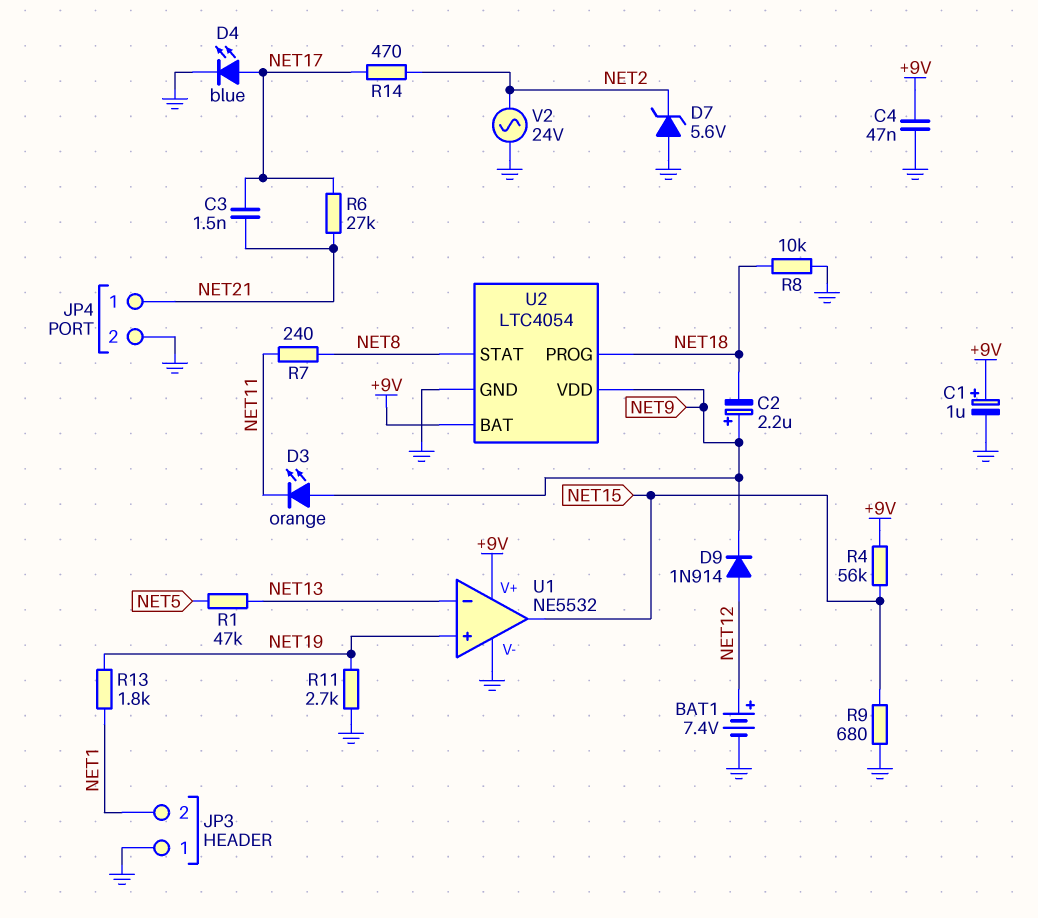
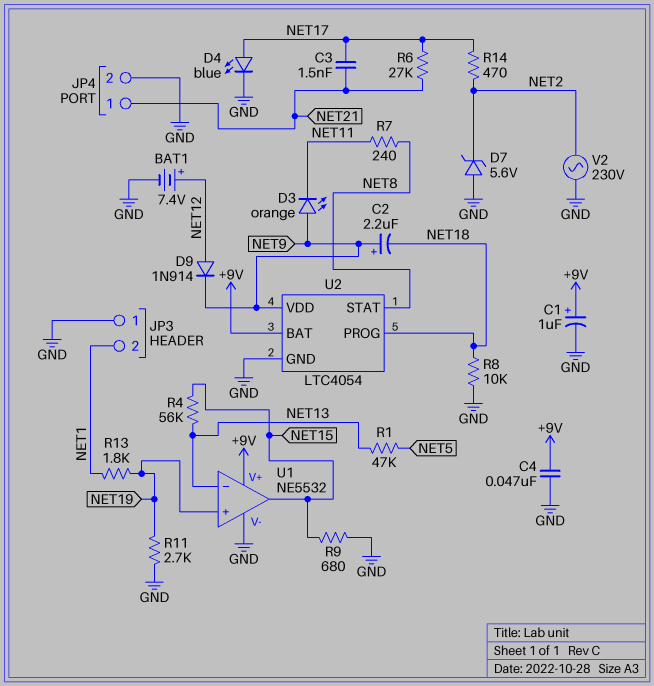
R4: 56k (+9V, NET15) -> 56k (NET13, NET15)
V2: AC 24V (GND, NET2) -> AC 230V (GND, NET2)

